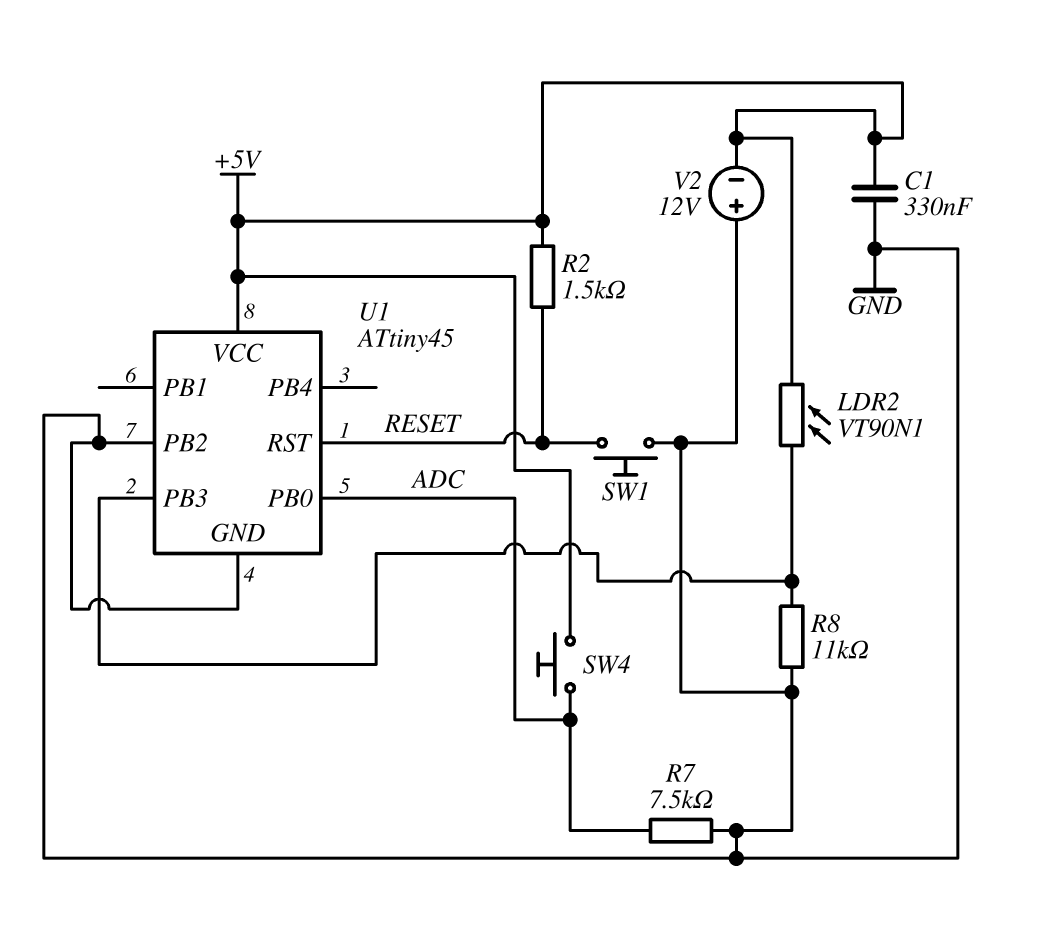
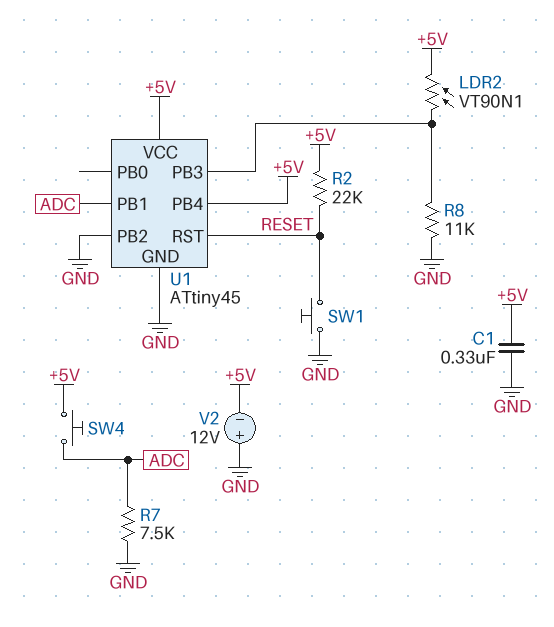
R2: 1.5k (+5V, RESET) -> 22k (+5V, RESET)
U1 pin PB0: ADC -> none
U1 pin PB1: none -> ADC
U1 pin PB4: none -> +5V

